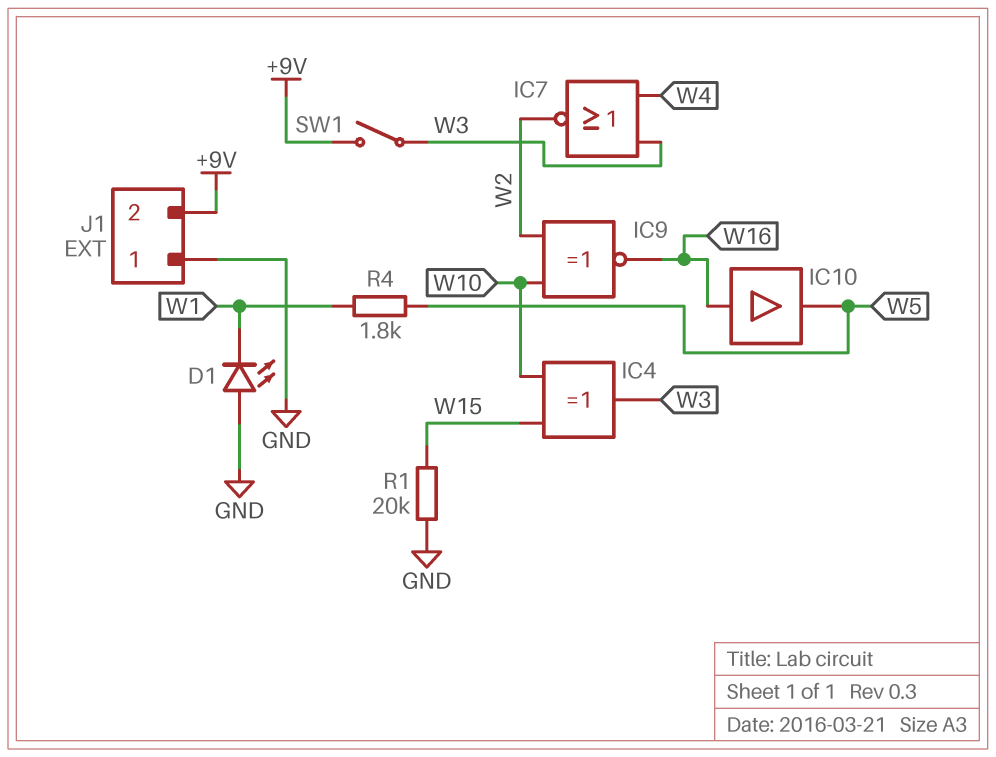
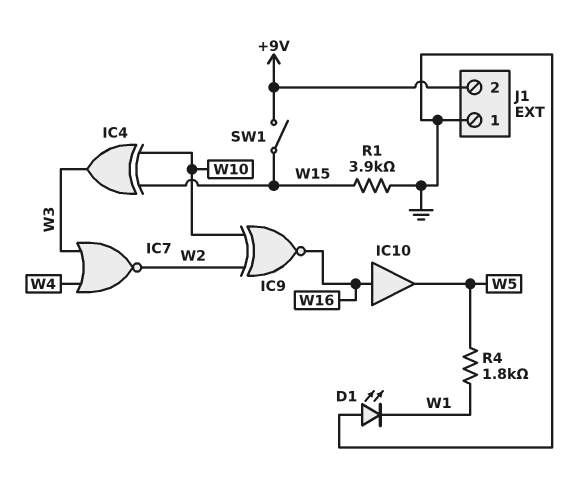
R1: 20k (GND, W15) -> 3.9k (GND, W15)
SW1: switch (+9V, W3) -> switch (+9V, W15)

